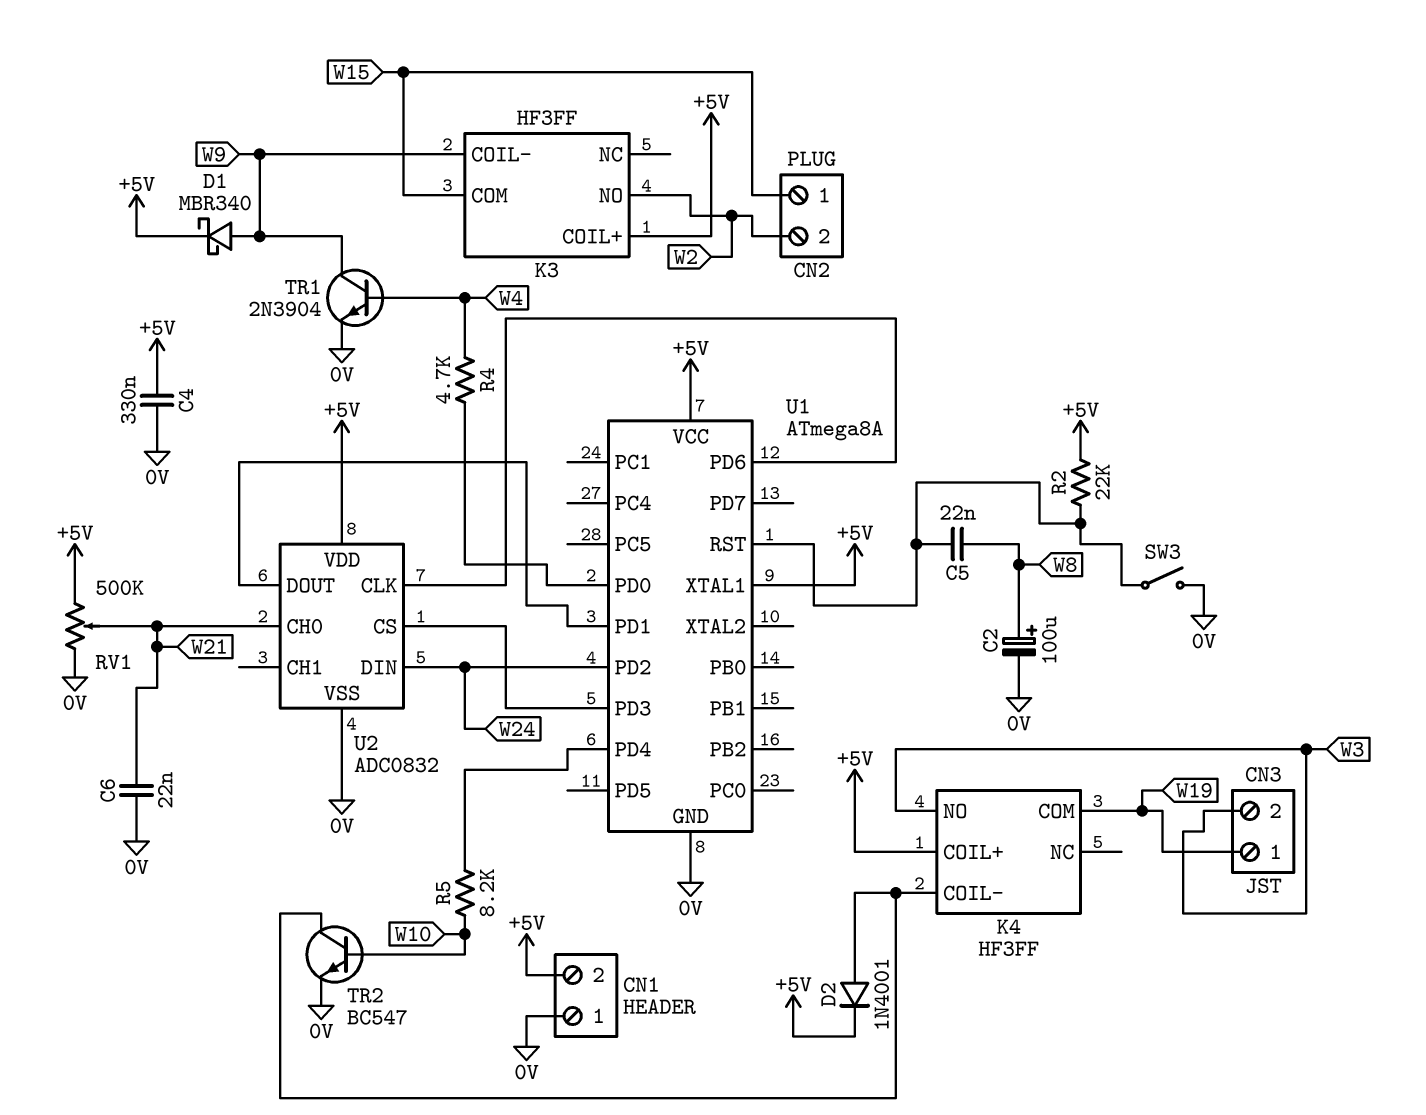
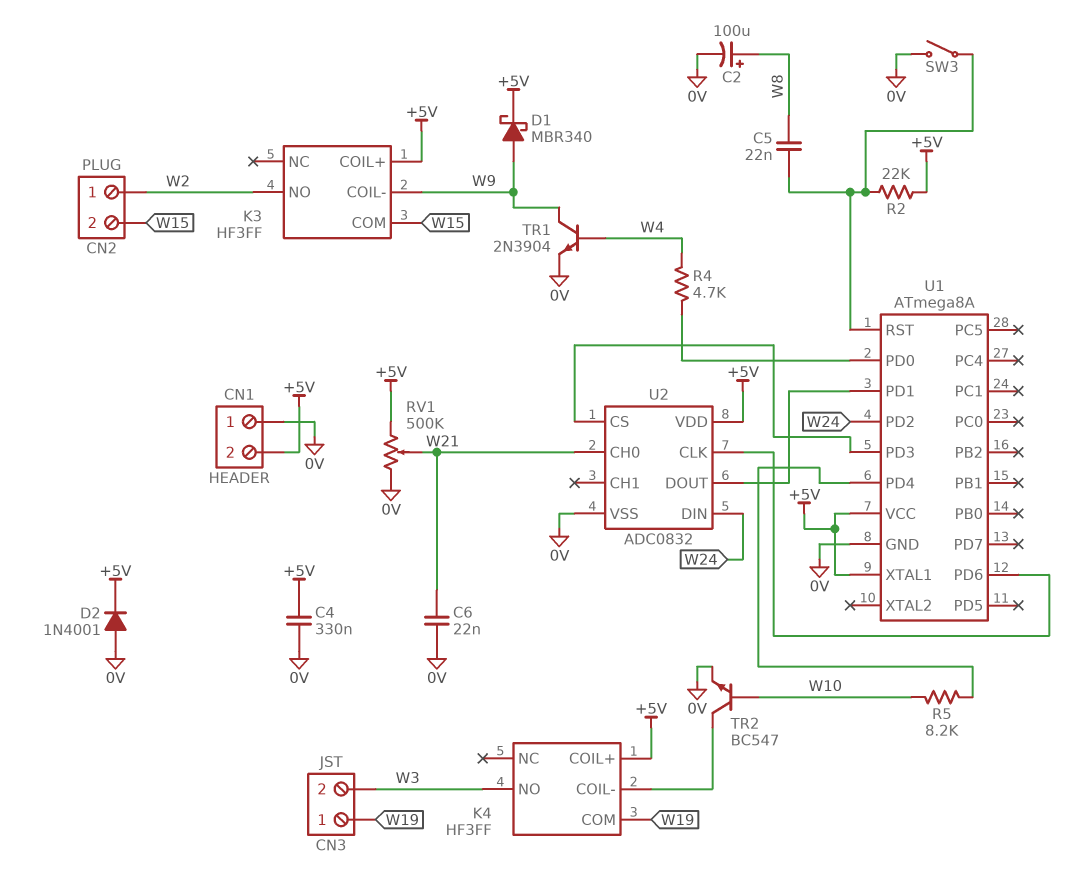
CN2 pin 1: W15 -> W2
CN2 pin 2: W2 -> W15
D2: diode 1N4001 (A K4/COIL-, K +5V) -> diode 1N4001 (A 0V, K +5V)

